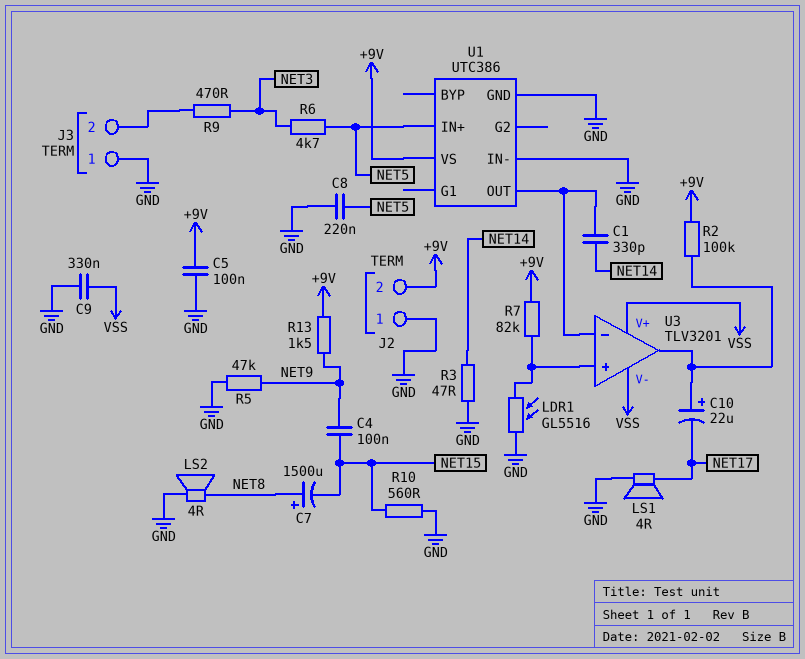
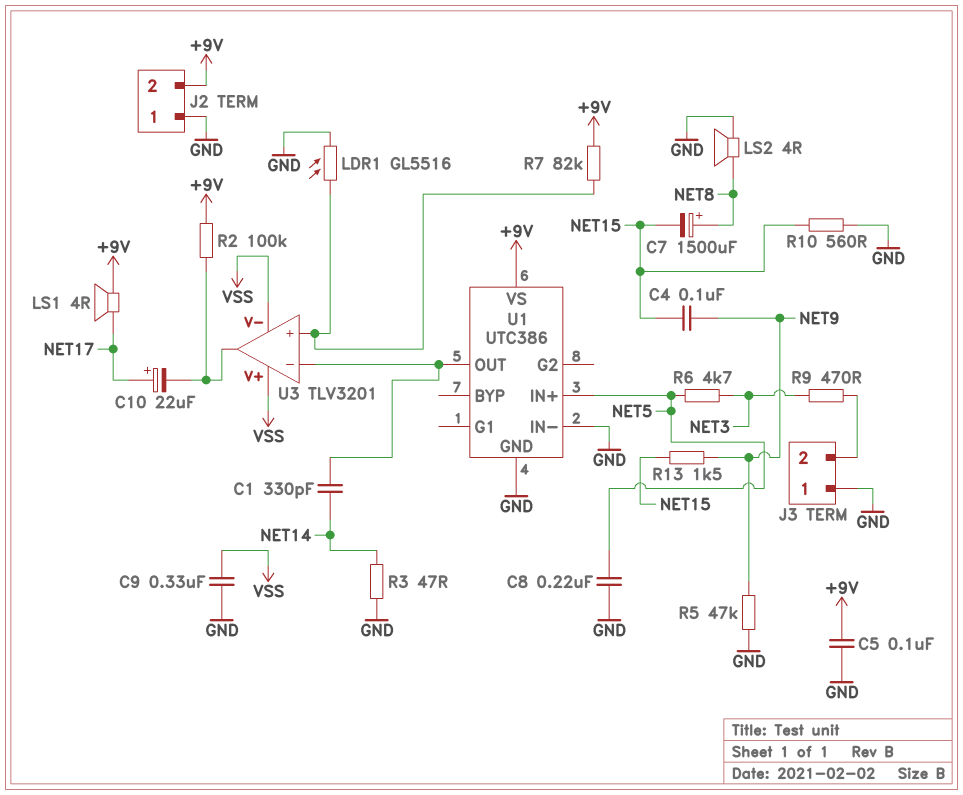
C10: 22uF (plus U3/out, minus NET17) -> 22uF (plus NET17, minus U3/out)
LS1: speaker 4R (GND, NET17) -> speaker 4R (+9V, NET17)
R13: 1.5k (+9V, NET9) -> 1.5k (NET9, NET15)

